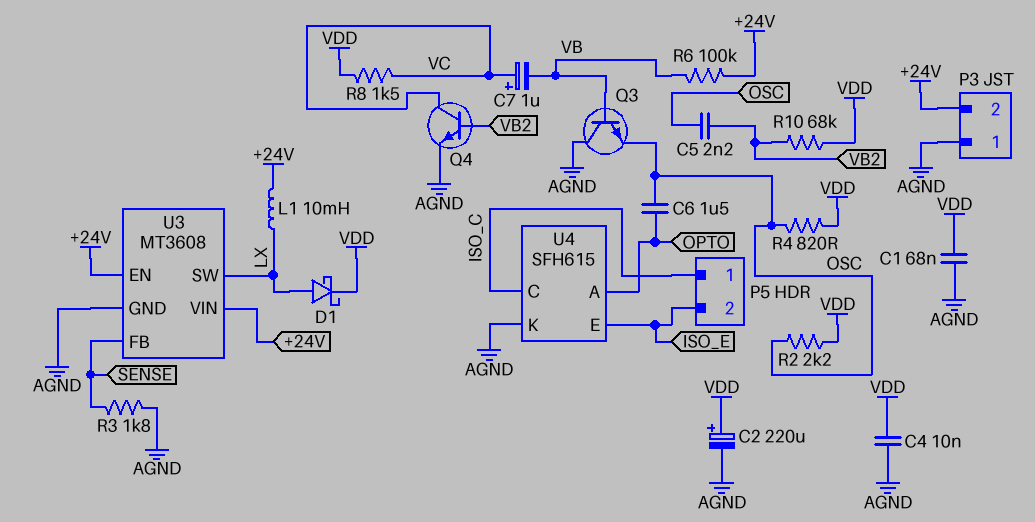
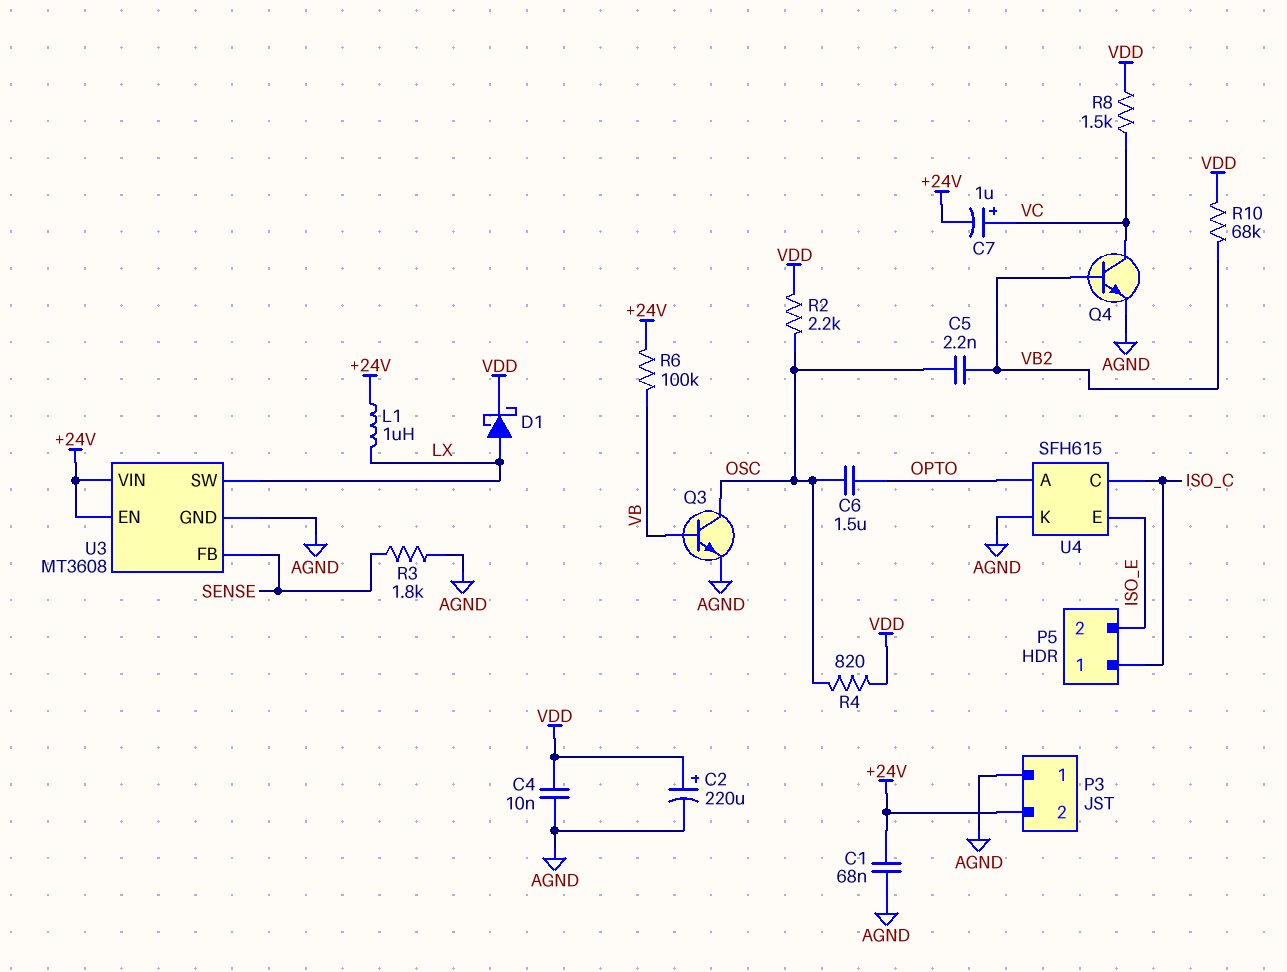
C1: 68nF (AGND, VDD) -> 68nF (+24V, AGND)
C7: 1uF (plus VC, minus VB) -> 1uF (plus VC, minus +24V)
L1: 10mH (+24V, LX) -> 1uH (+24V, LX)
Q3: NPN (B VB, C AGND, E OSC) -> NPN (B VB, C OSC, E AGND)

